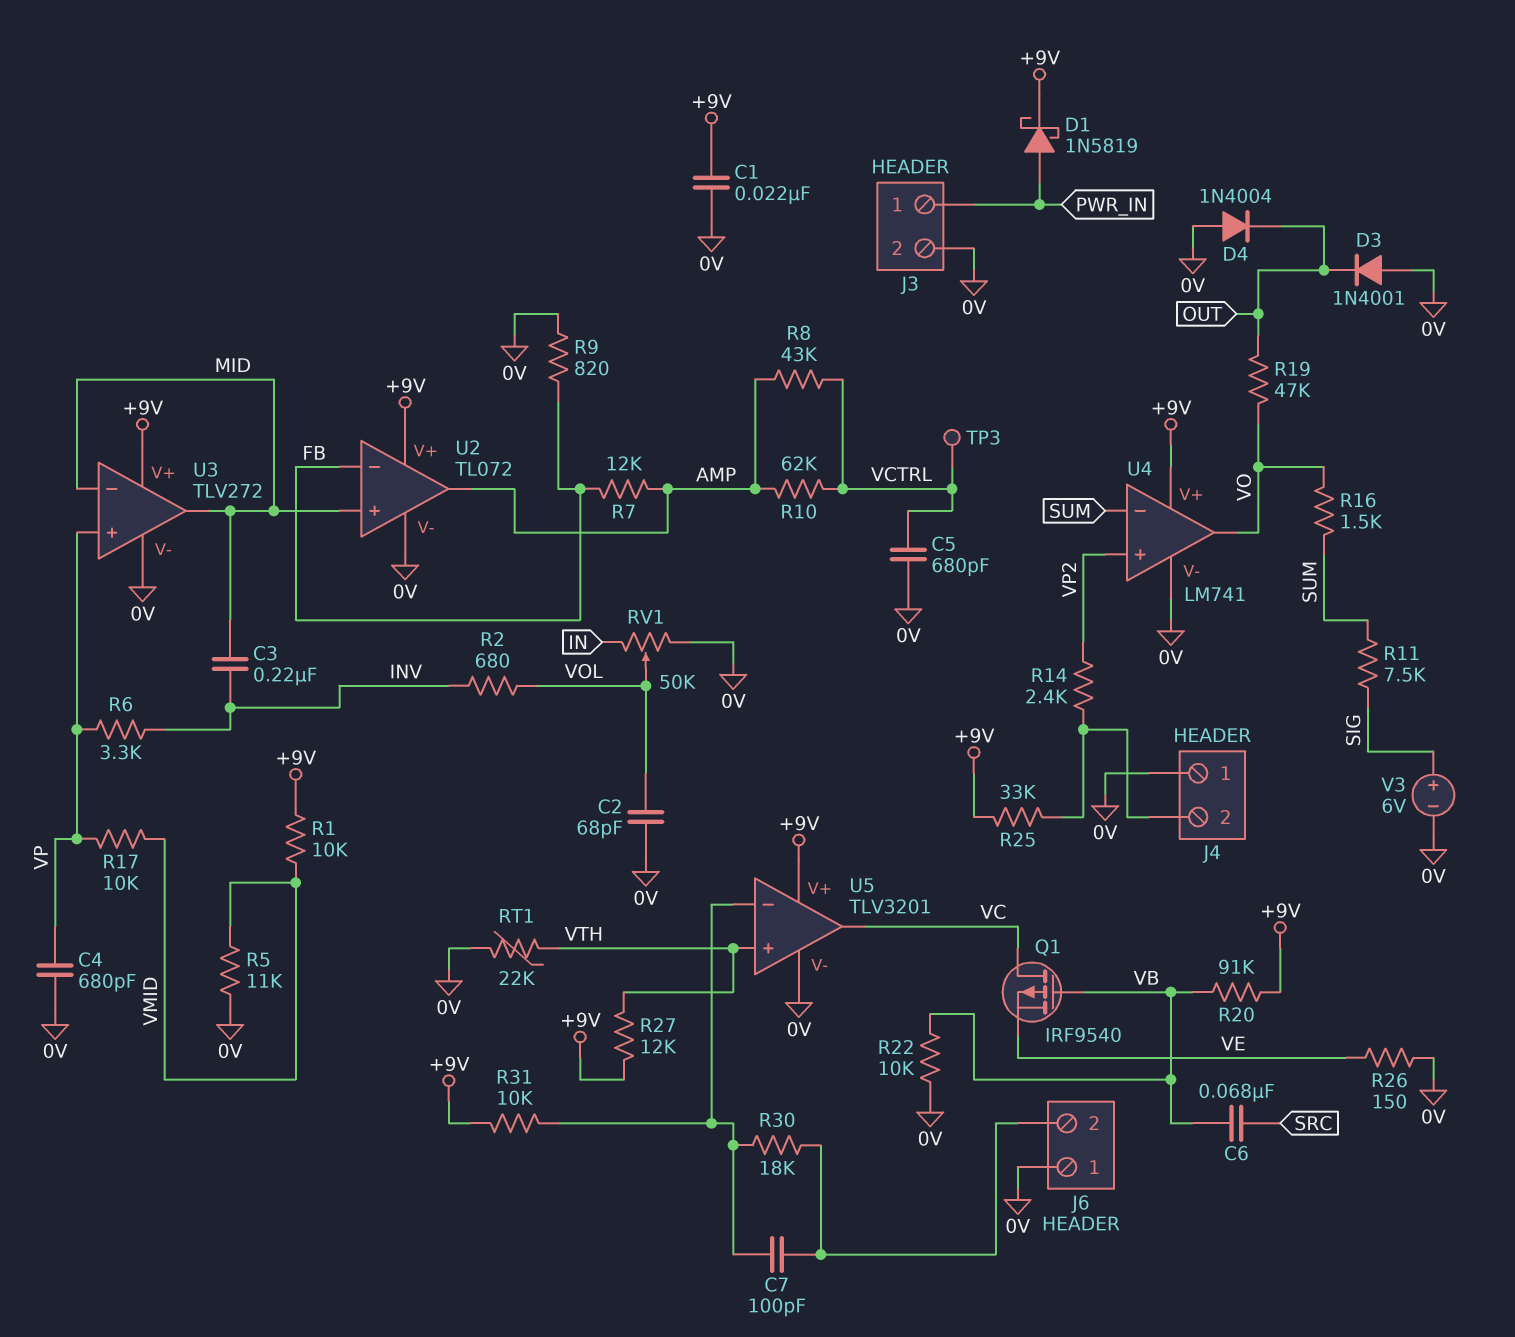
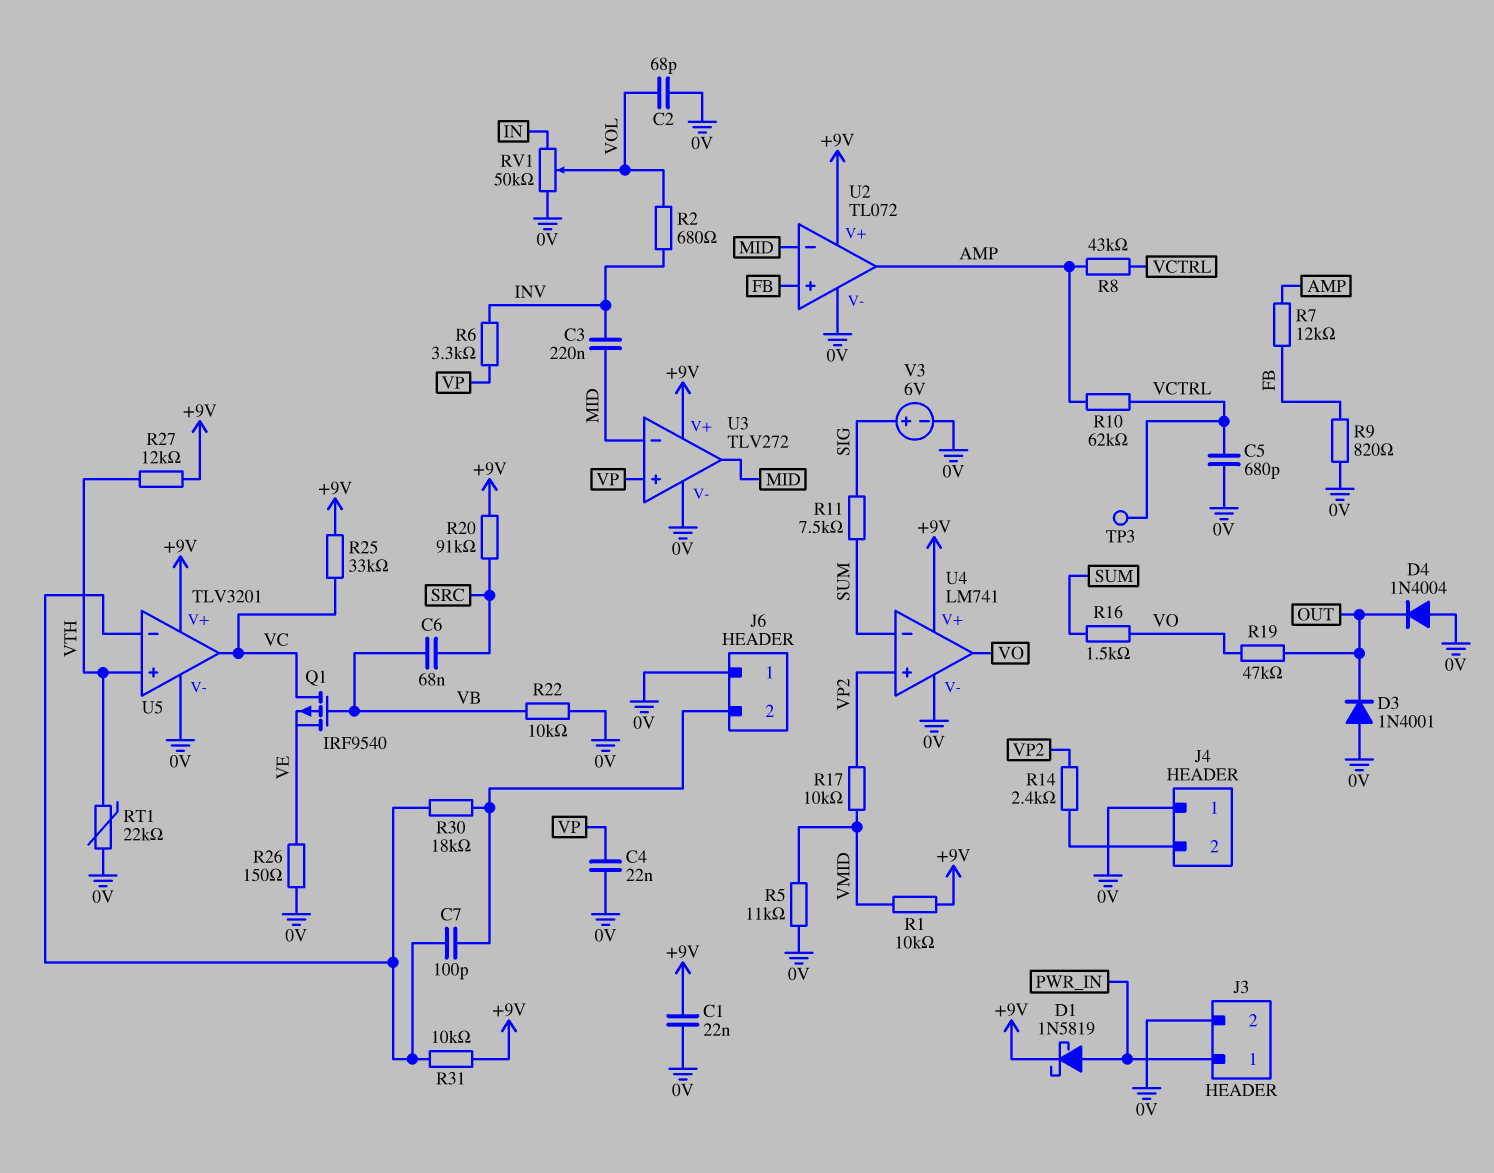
C4: 680pF (0V, VP) -> 22nF (0V, VP)
R17: 10k (VMID, VP) -> 10k (VMID, VP2)
R20: 91k (+9V, VB) -> 91k (+9V, SRC)
R25: 33k (+9V, J4/2) -> 33k (+9V, VC)
U2 pin in+: MID -> FB
U2 pin in-: FB -> MID

